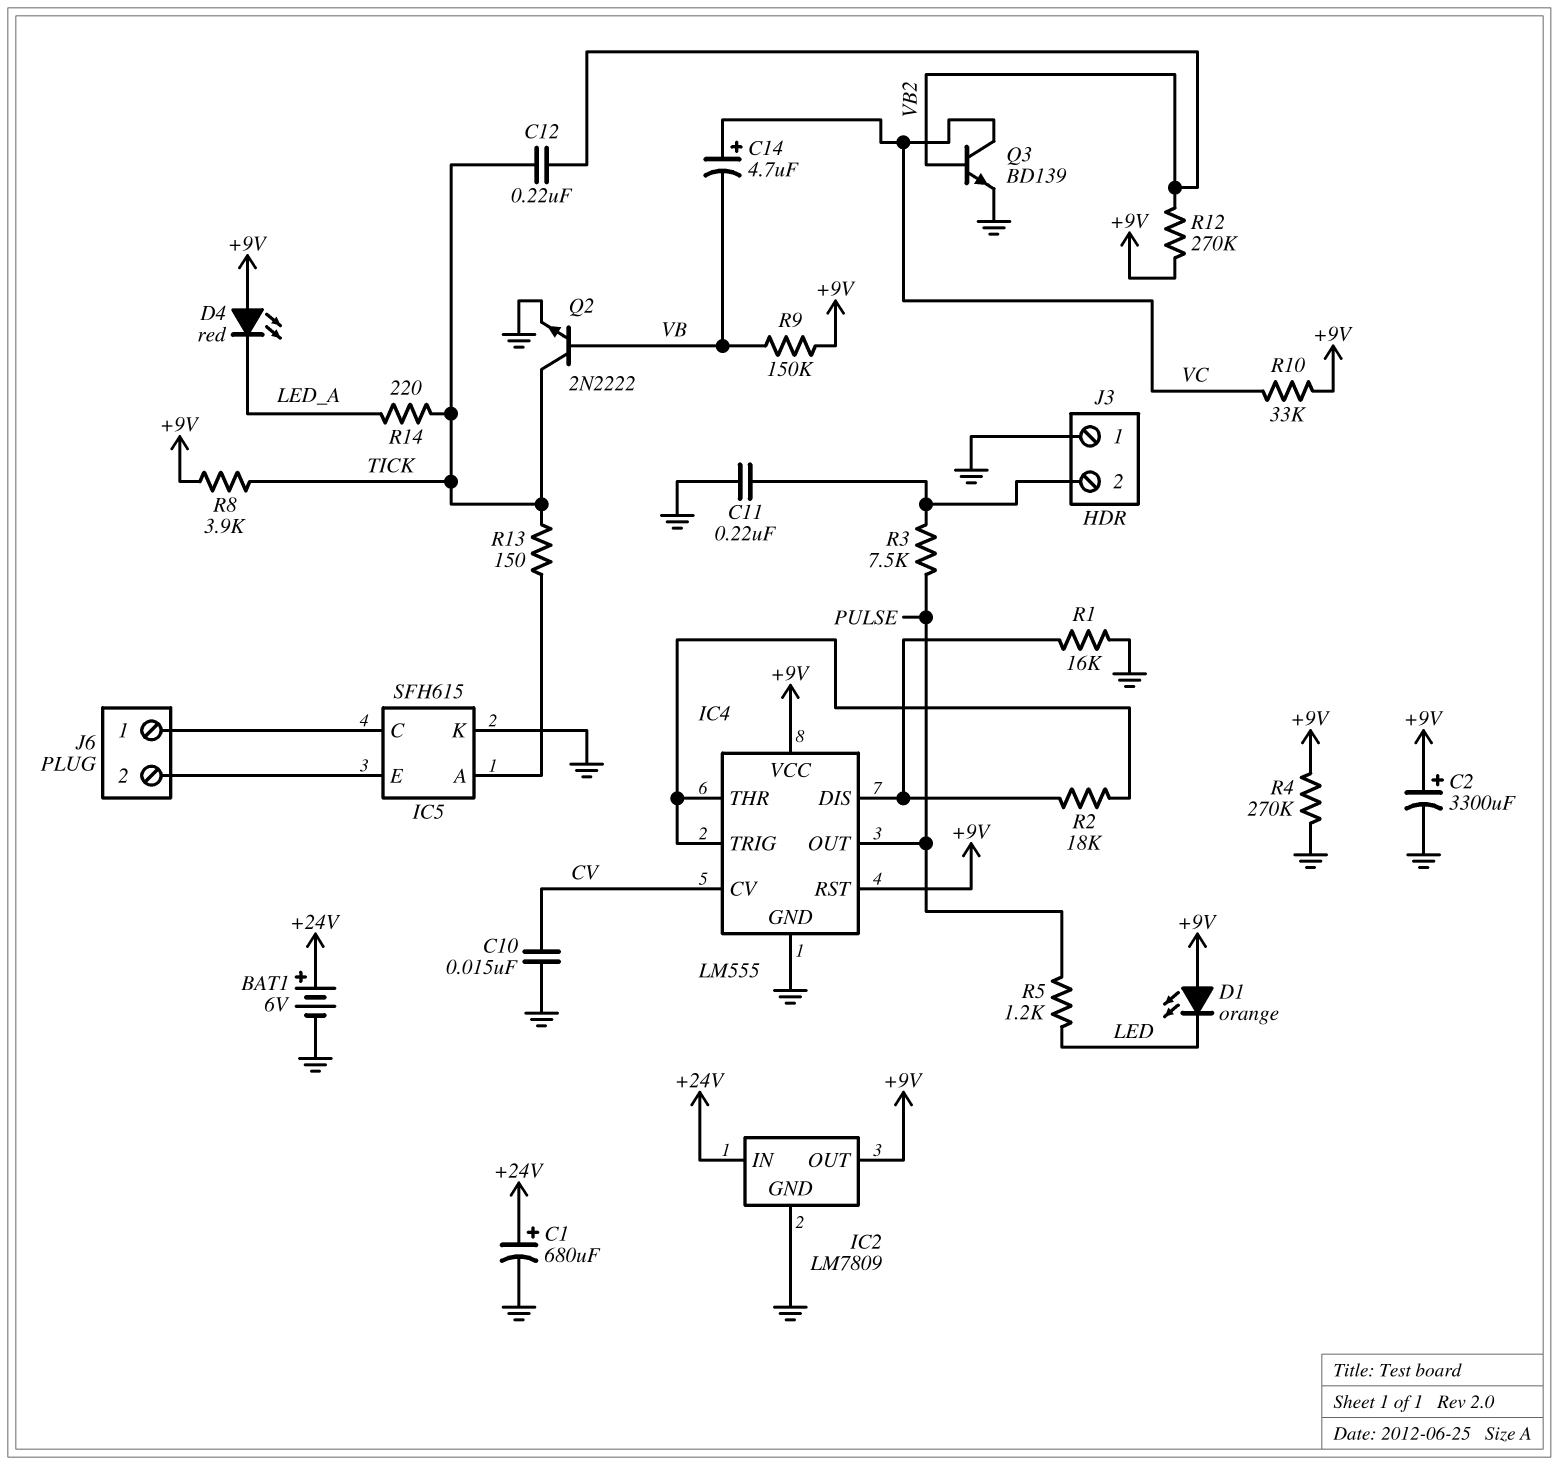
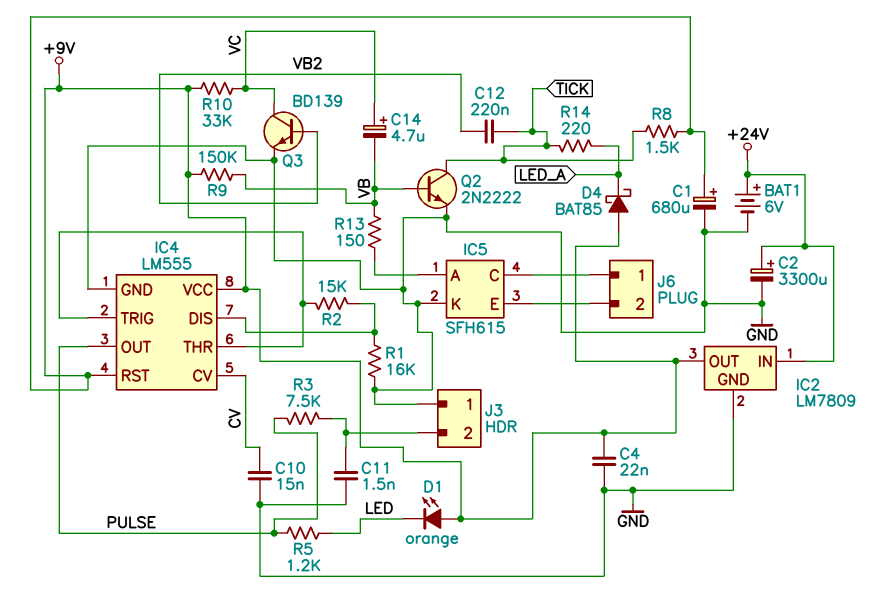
C1: 680uF (plus +24V, minus GND) -> 680uF (plus +9V, minus GND)
C2: 3300uF (plus +9V, minus GND) -> 3300uF (plus +24V, minus GND)
C4: none -> 22nF (+9V, GND)
C11: 220nF (GND, J3/2) -> 1.5nF (GND, J3/2)
D4: LED red (A +9V, K LED_A) -> schottky BAT85 (A +9V, K LED_A)
R2: 18k (IC4/DIS, IC4/THR) -> 15k (IC4/DIS, IC4/THR)
R4: 270k (+9V, GND) -> none
R8: 3.9k (+9V, TICK) -> 1.5k (+9V, TICK)
R12: 270k (+9V, VB2) -> none
R13: 150 (IC5/A, TICK) -> 150 (IC5/A, VB)

